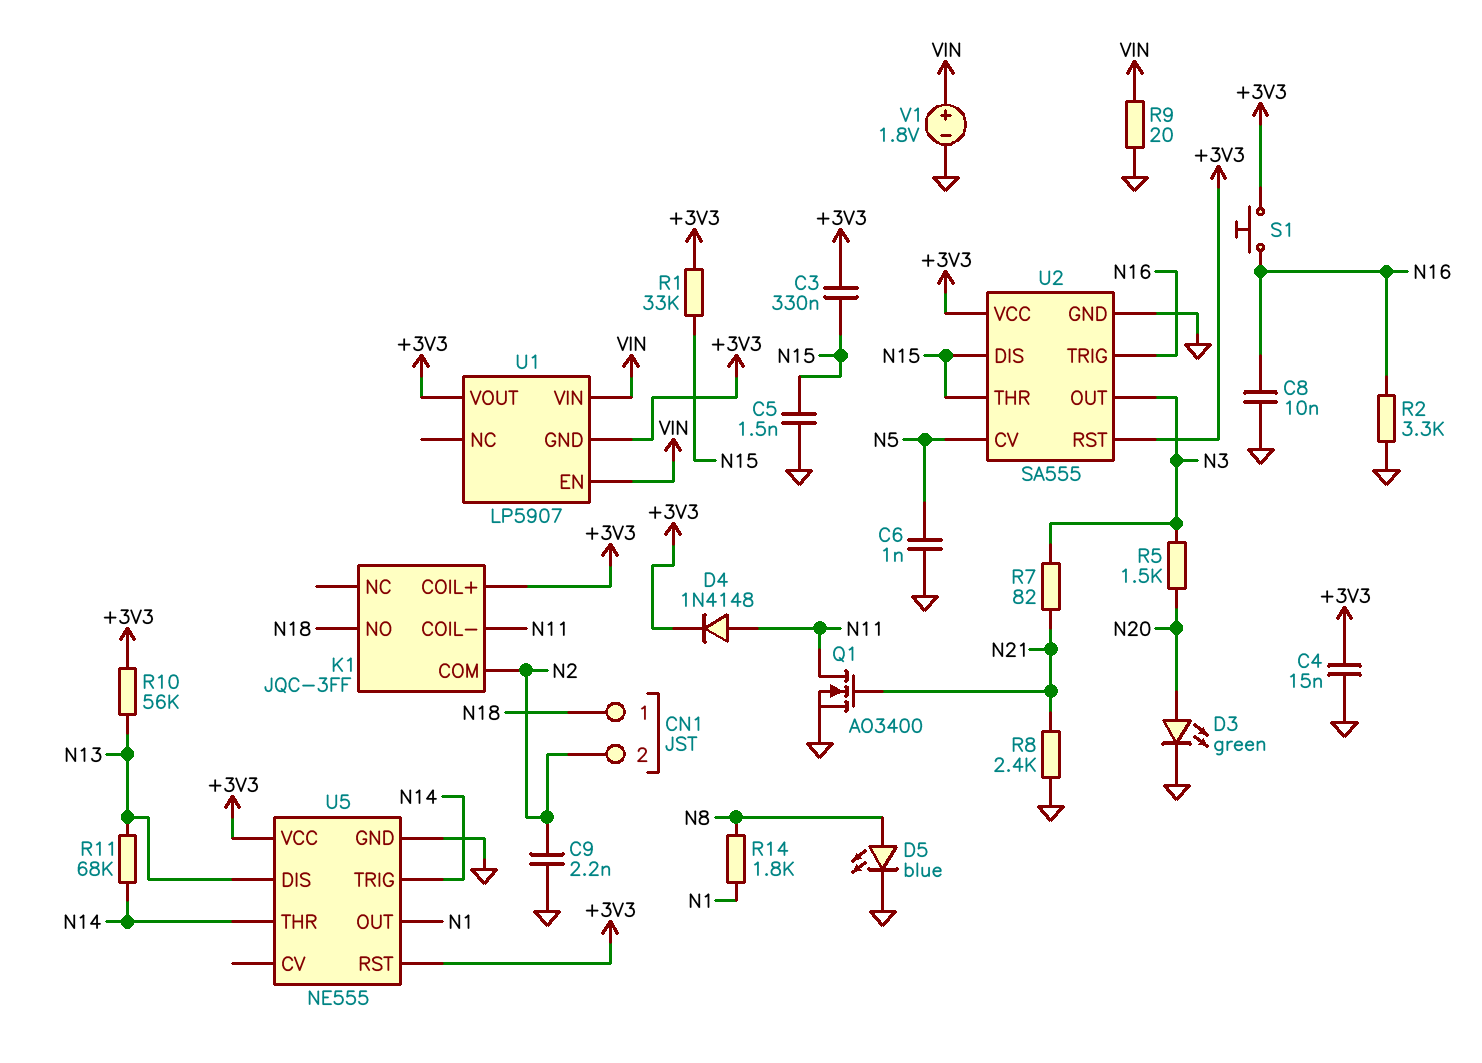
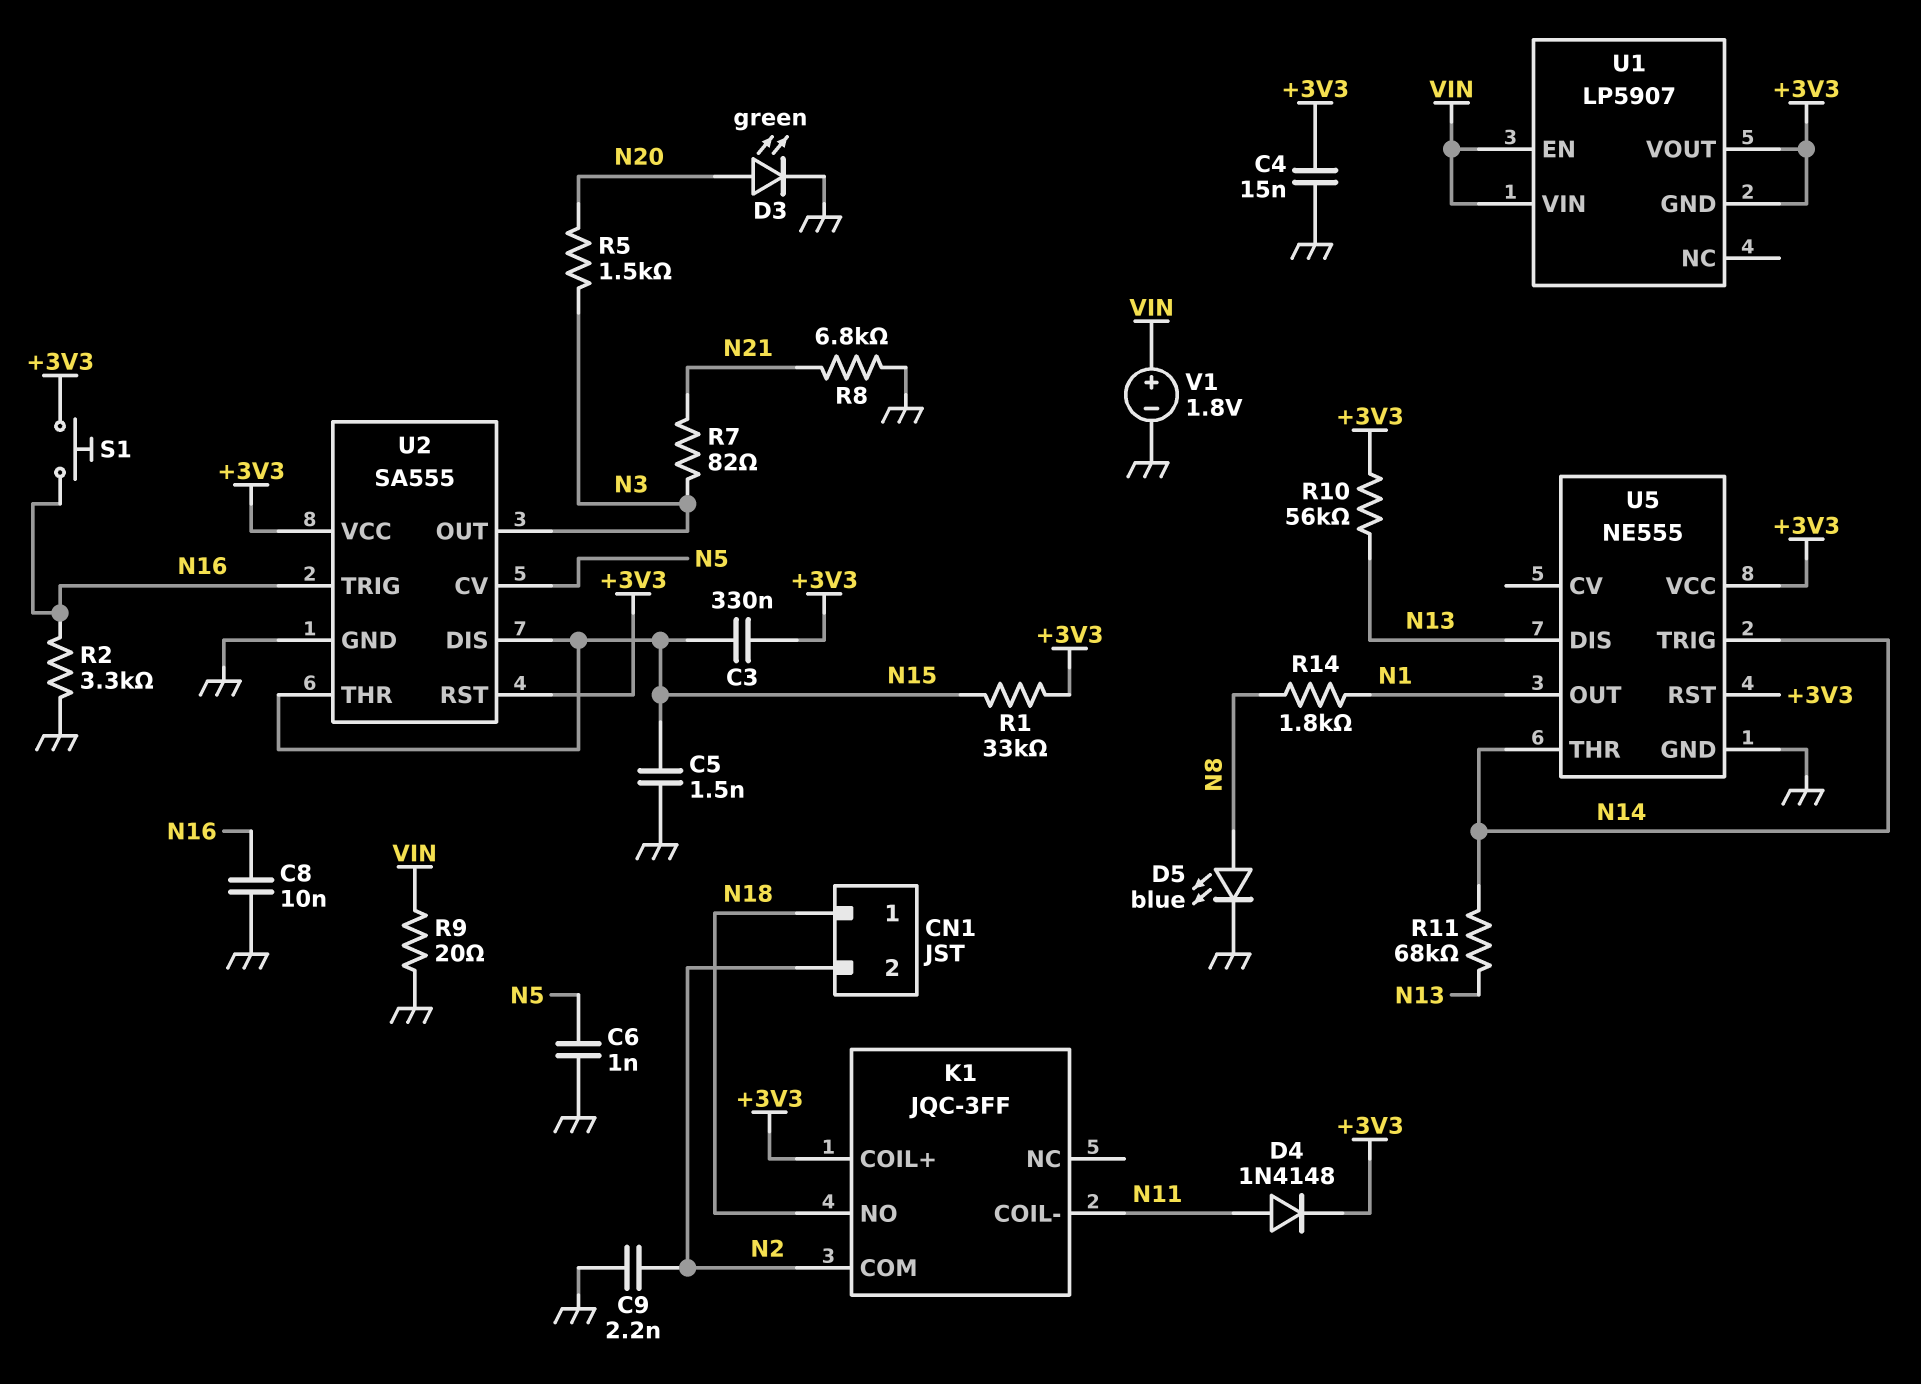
Q1: NMOS AO3400 (G N21, D N11, S GND) -> none
R8: 2.4k (GND, N21) -> 6.8k (GND, N21)

